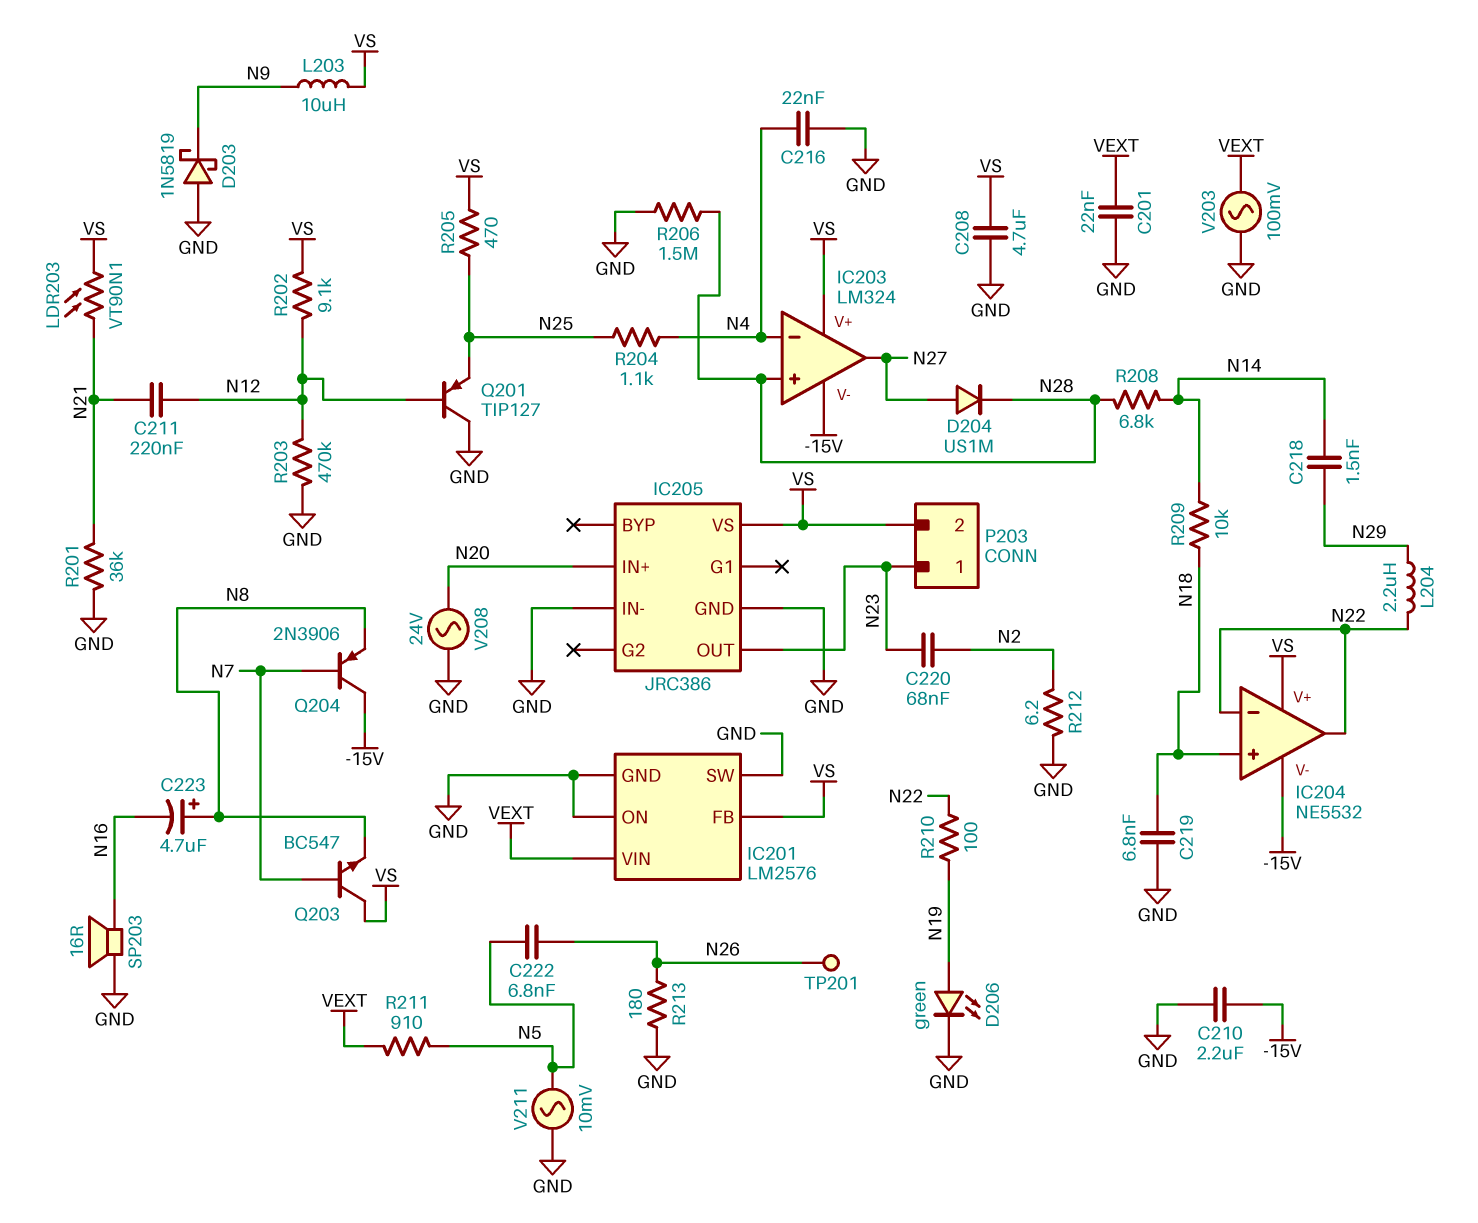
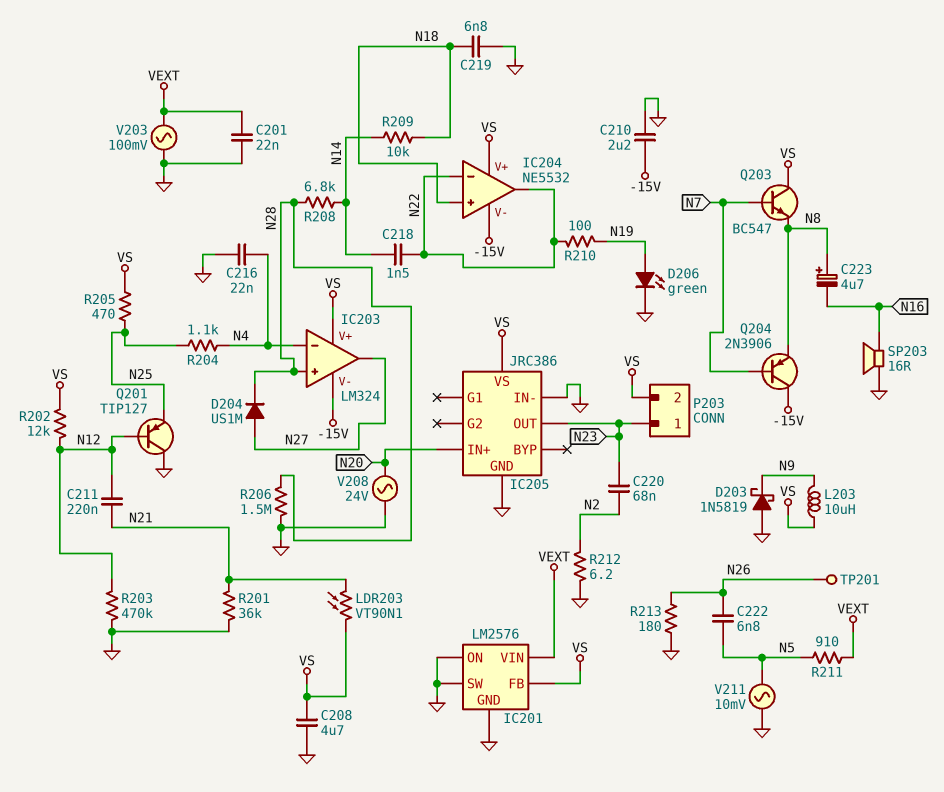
C218: 1.5nF (N14, N29) -> 1.5nF (N14, N22)
L204: 2.2uH (N22, N29) -> none
R202: 9.1k (N12, VS) -> 12k (N12, VS)

